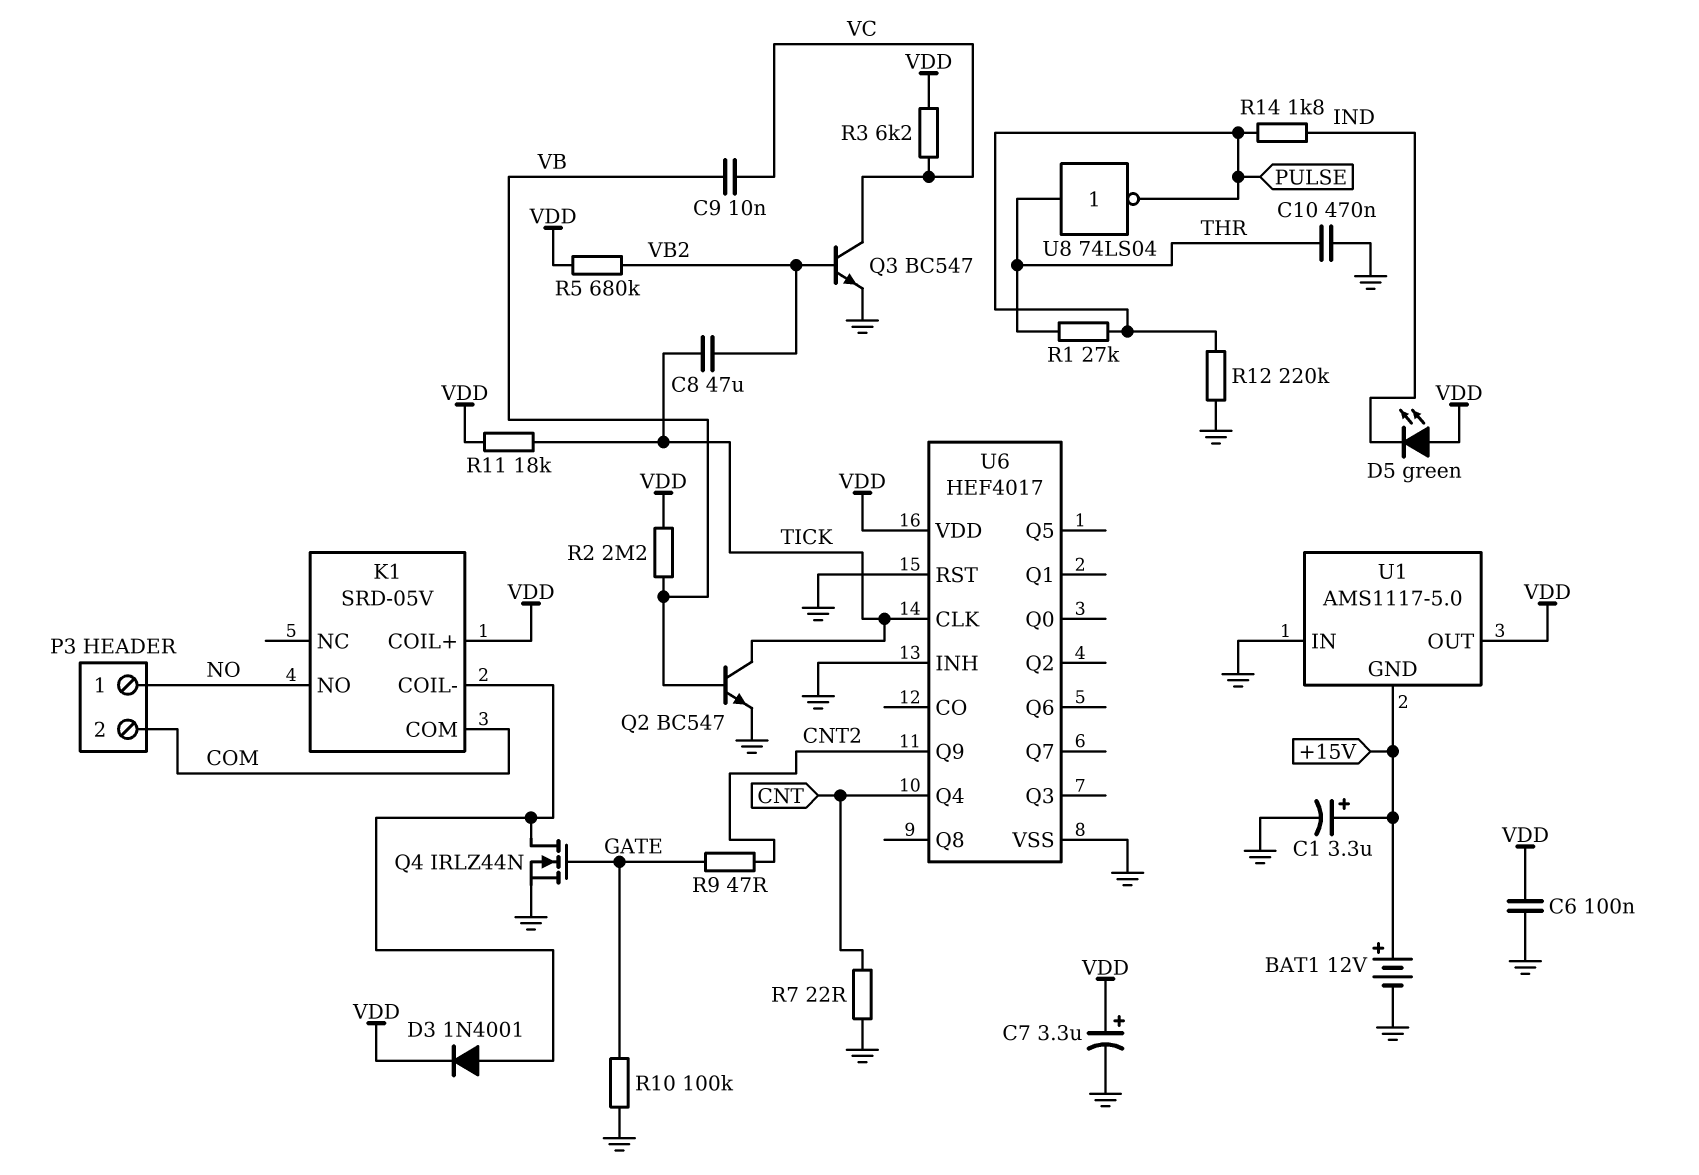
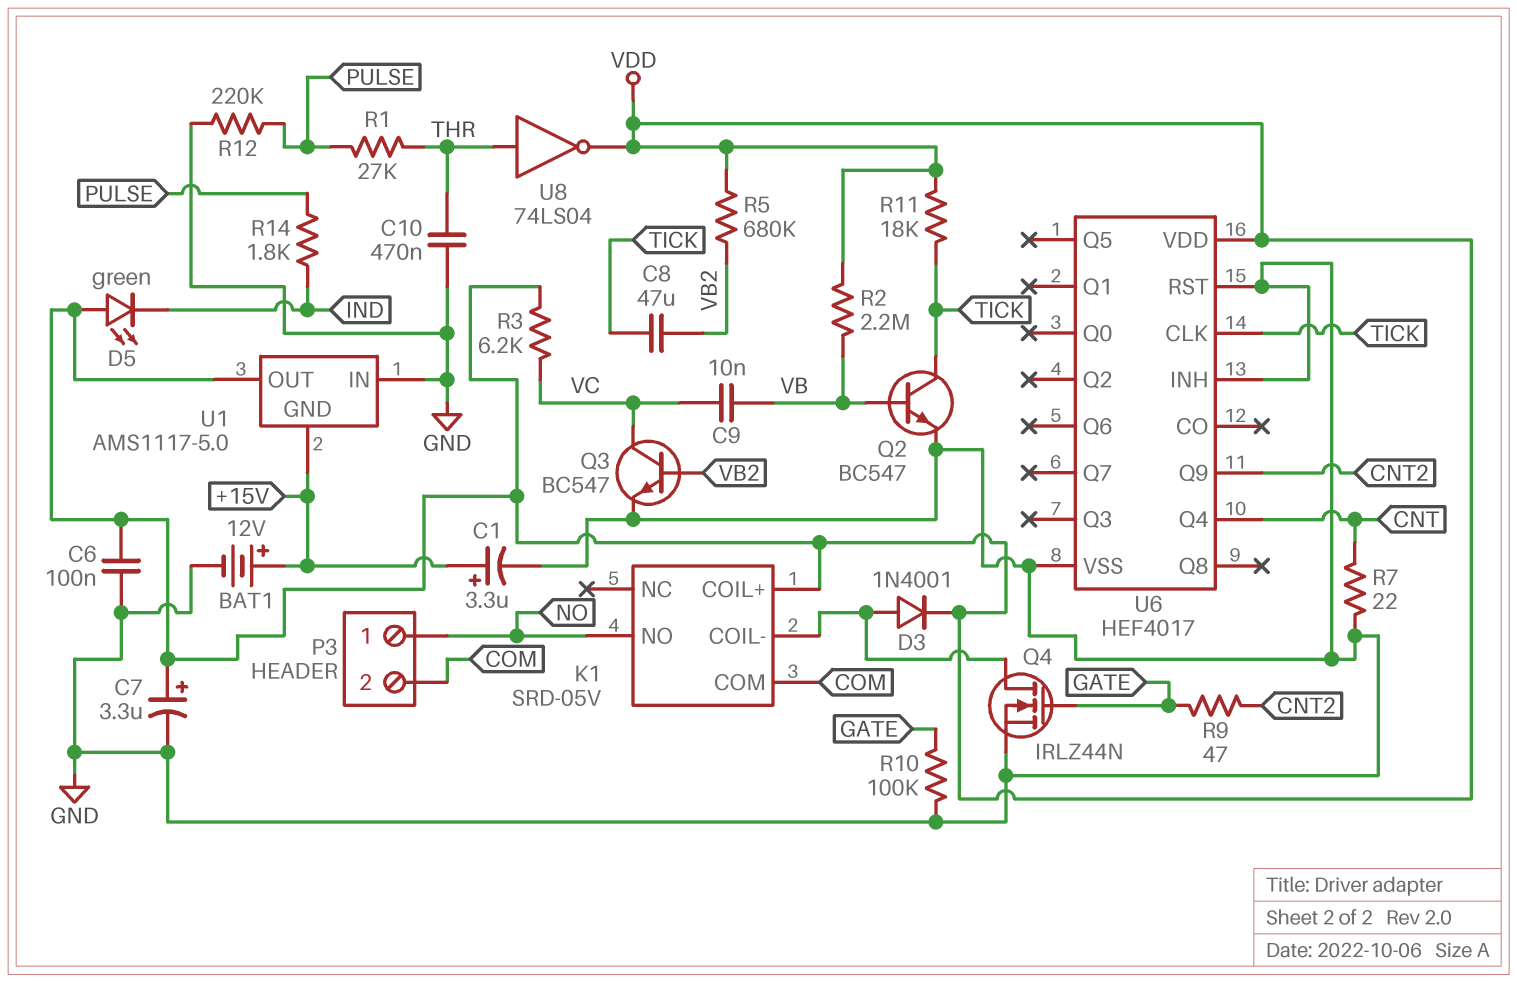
U8: NOT 74LS04 (in THR, out PULSE) -> NOT 74LS04 (in THR, out VDD)

